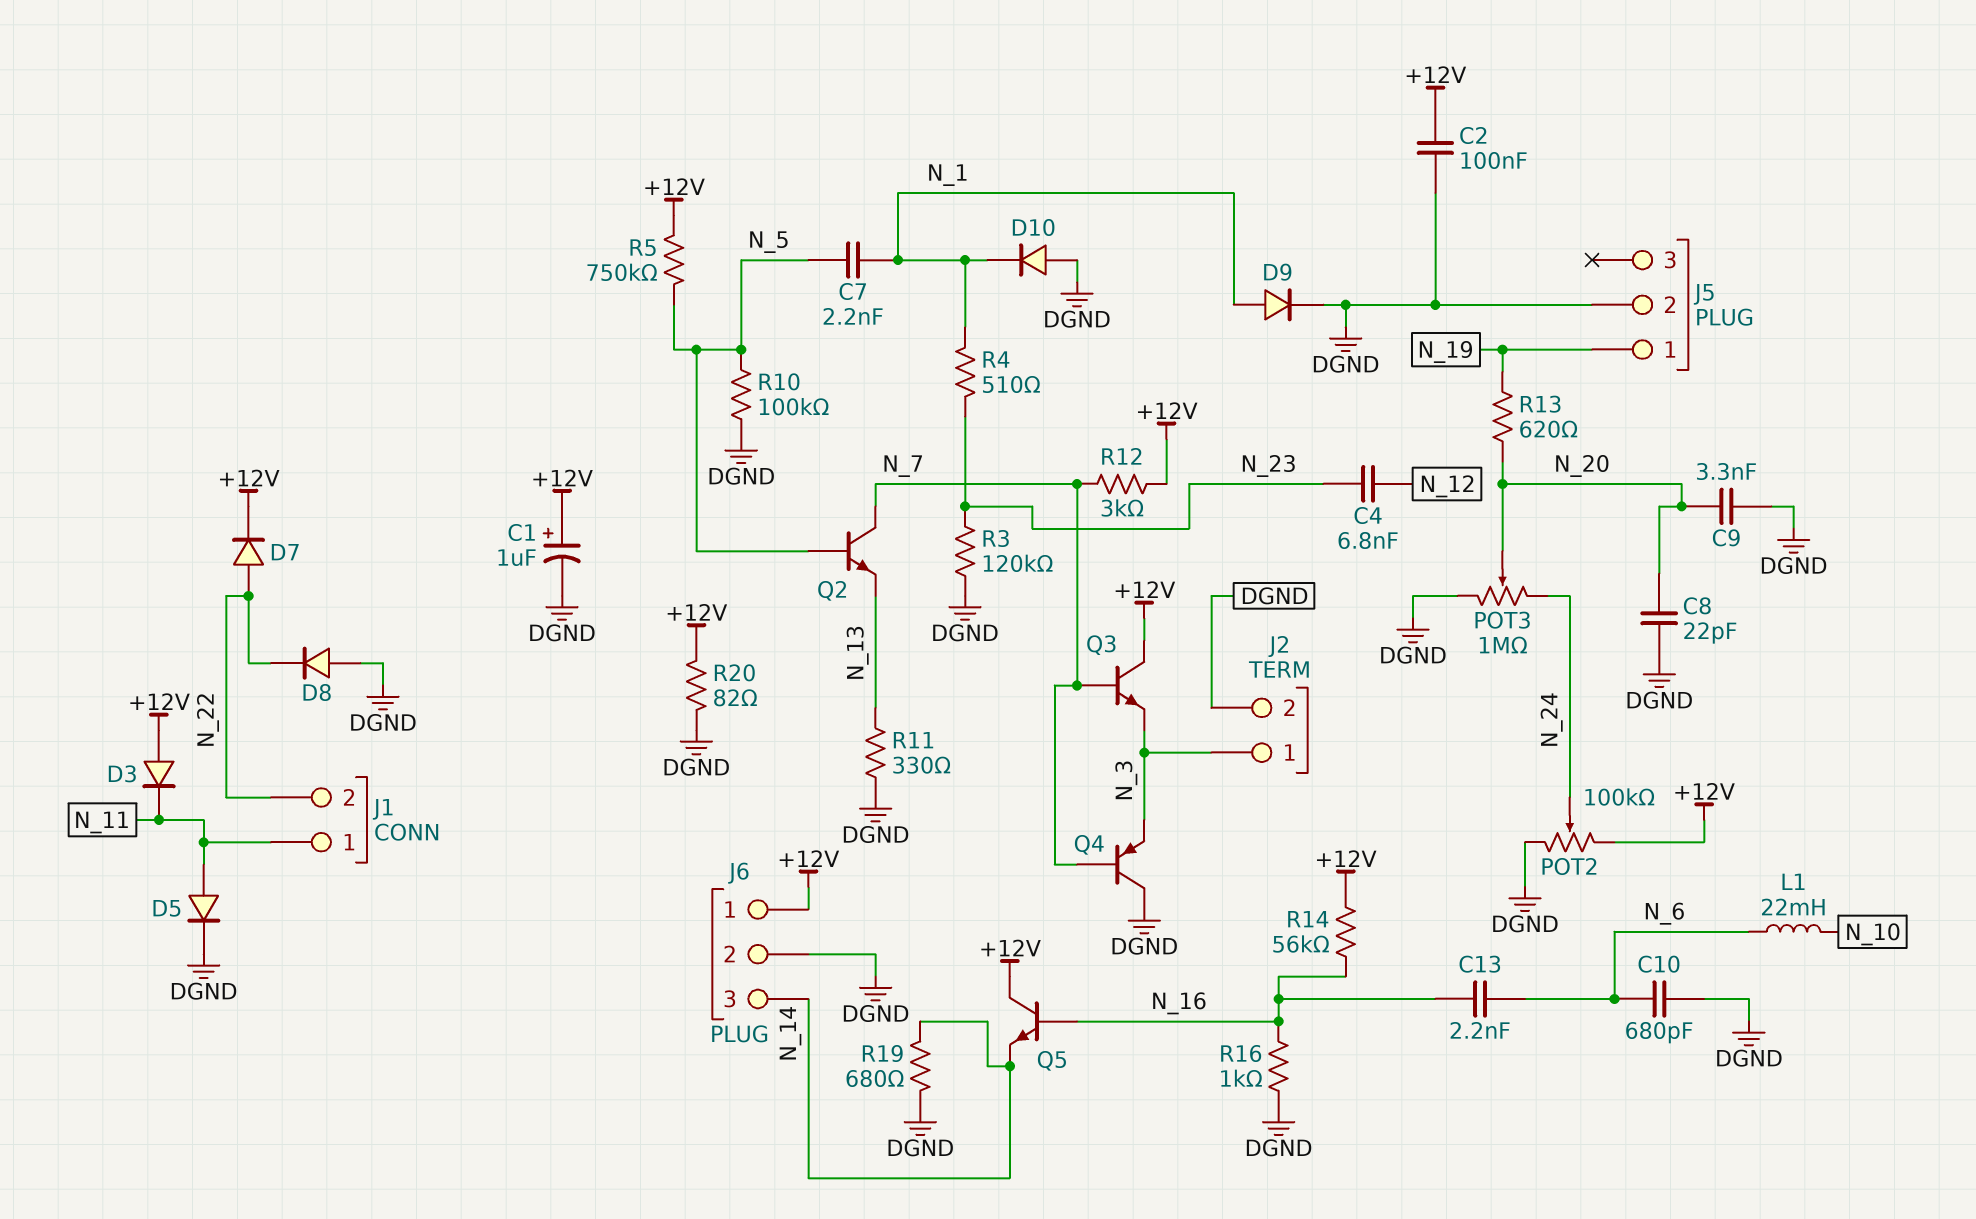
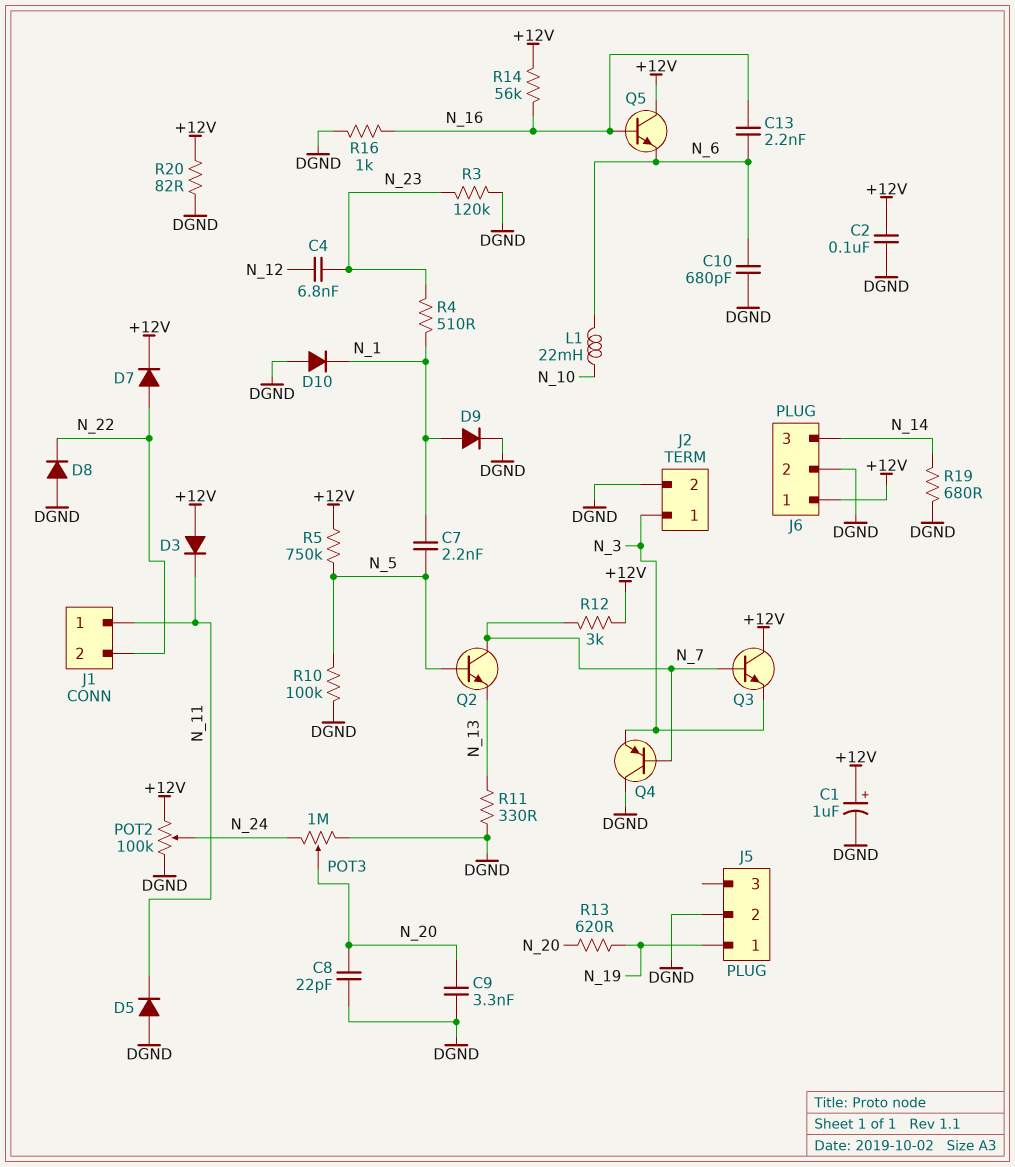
D5: diode (A N_11, K DGND) -> diode (A DGND, K N_11)
Q5: NPN (B N_16, C +12V, E N_14) -> NPN (B N_16, C +12V, E N_6)

